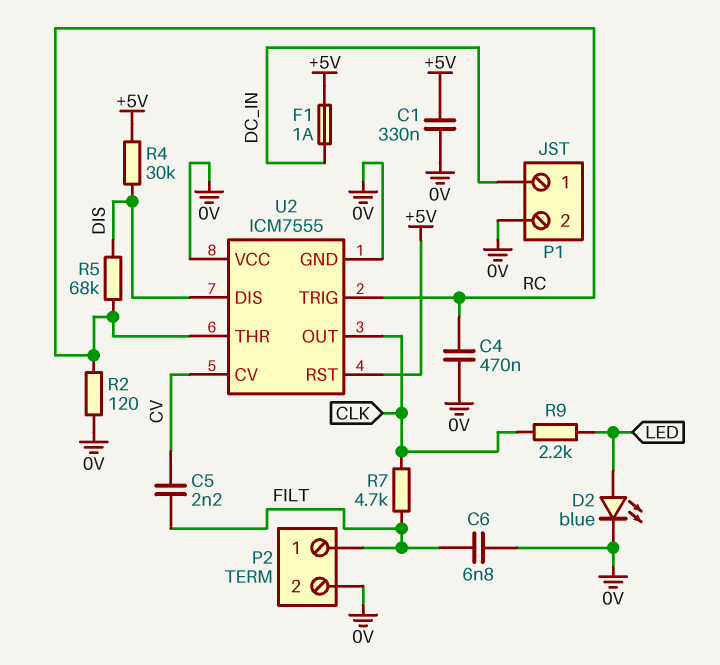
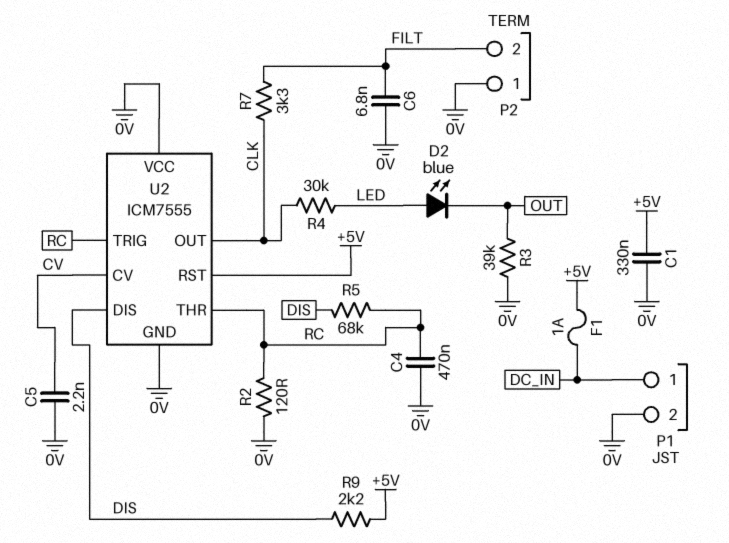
C5: 2.2nF (CV, FILT) -> 2.2nF (0V, CV)
D2: LED blue (A LED, K 0V) -> LED blue (A LED, K OUT)
P2 pin 1: FILT -> 0V
P2 pin 2: 0V -> FILT
R3: none -> 39k (0V, OUT)
R4: 30k (+5V, DIS) -> 30k (CLK, LED)
R7: 4.7k (CLK, FILT) -> 3.3k (CLK, FILT)
R9: 2.2k (CLK, LED) -> 2.2k (+5V, DIS)

